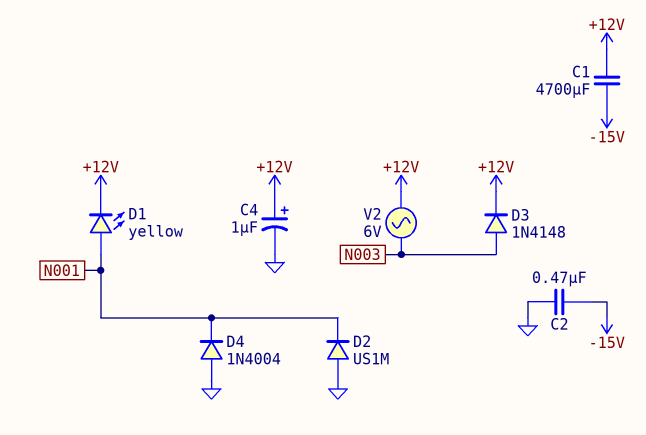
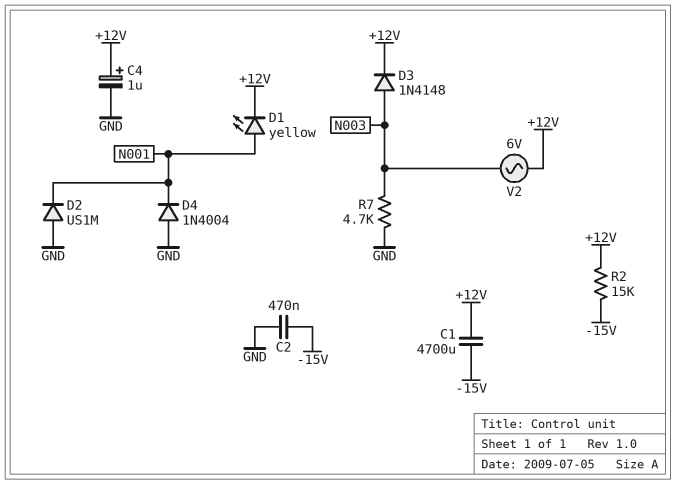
R2: none -> 15k (+12V, -15V)
R7: none -> 4.7k (GND, N003)

